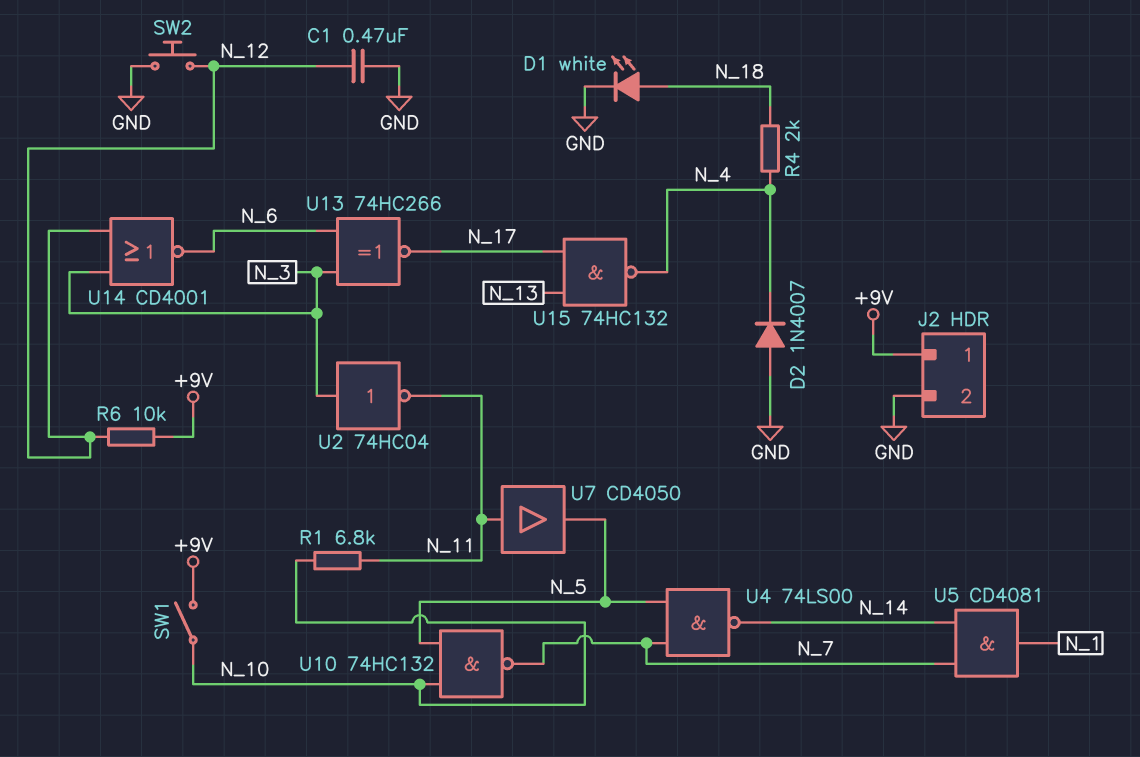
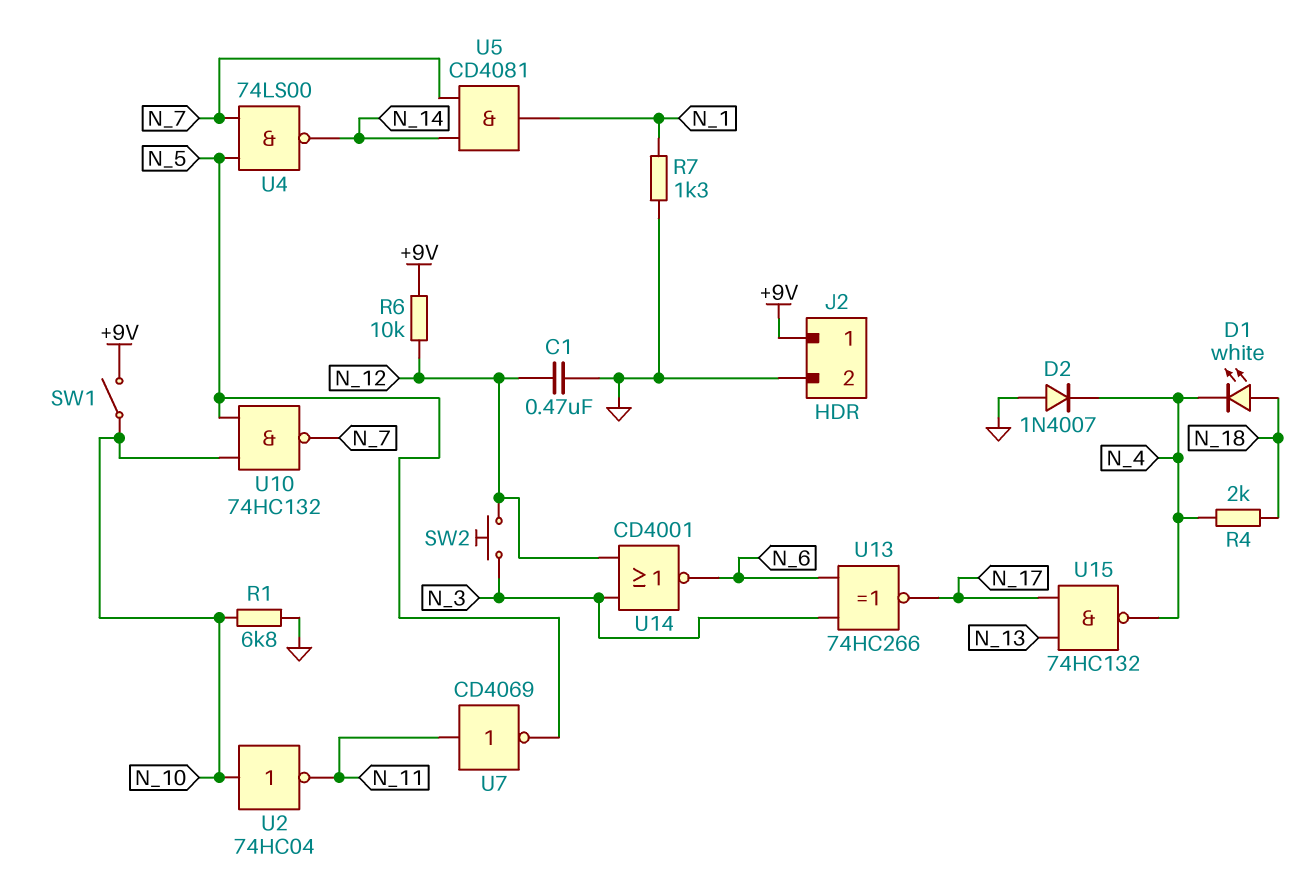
D1: LED white (A N_18, K GND) -> LED white (A N_18, K N_4)
R1: 6.8k (N_10, N_11) -> 6.8k (GND, N_10)
R7: none -> 1.3k (GND, N_1)
SW2: button (GND, N_12) -> button (N_3, N_12)
U2: NOT 74HC04 (in N_3, out N_11) -> NOT 74HC04 (in N_10, out N_11)
U7: buffer CD4050 (in N_11, out N_5) -> NOT CD4069 (in N_11, out N_5)

